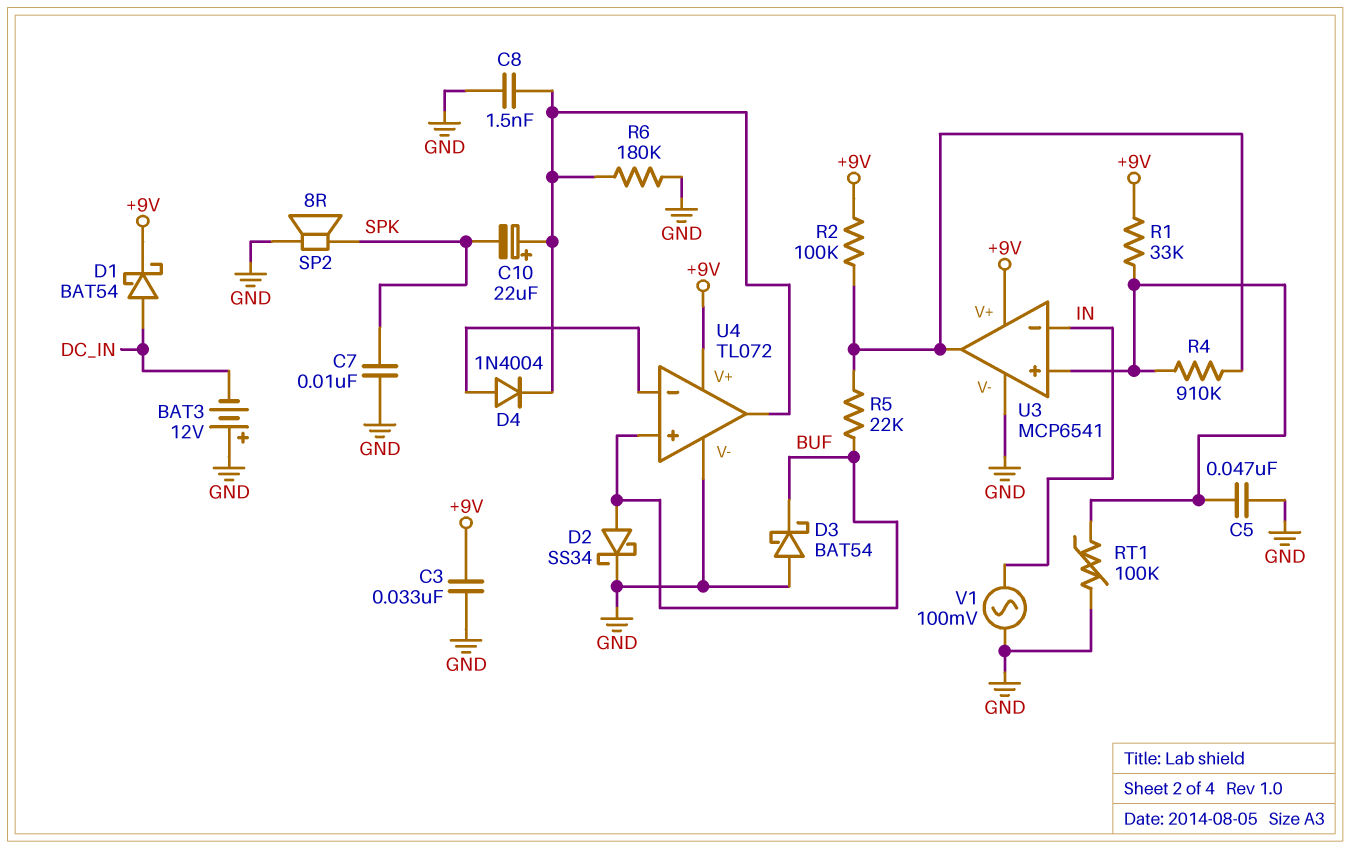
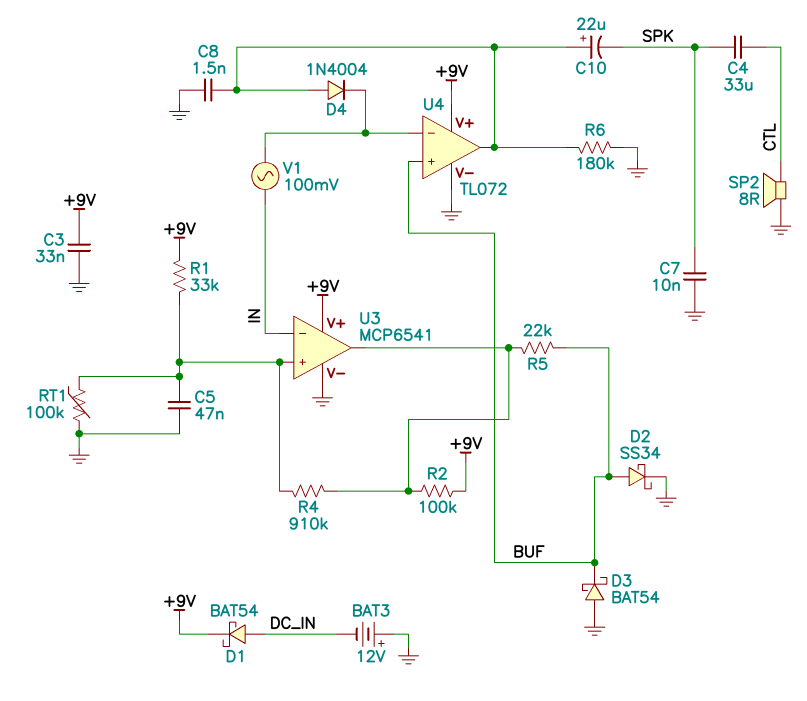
C4: none -> 33uF (CTL, SPK)
D4: diode 1N4004 (A U4/in-, K U4/out) -> diode 1N4004 (A U4/out, K U4/in-)
SP2: speaker 8R (GND, SPK) -> speaker 8R (CTL, GND)
V1: AC 100mV (GND, IN) -> AC 100mV (IN, U4/in-)

